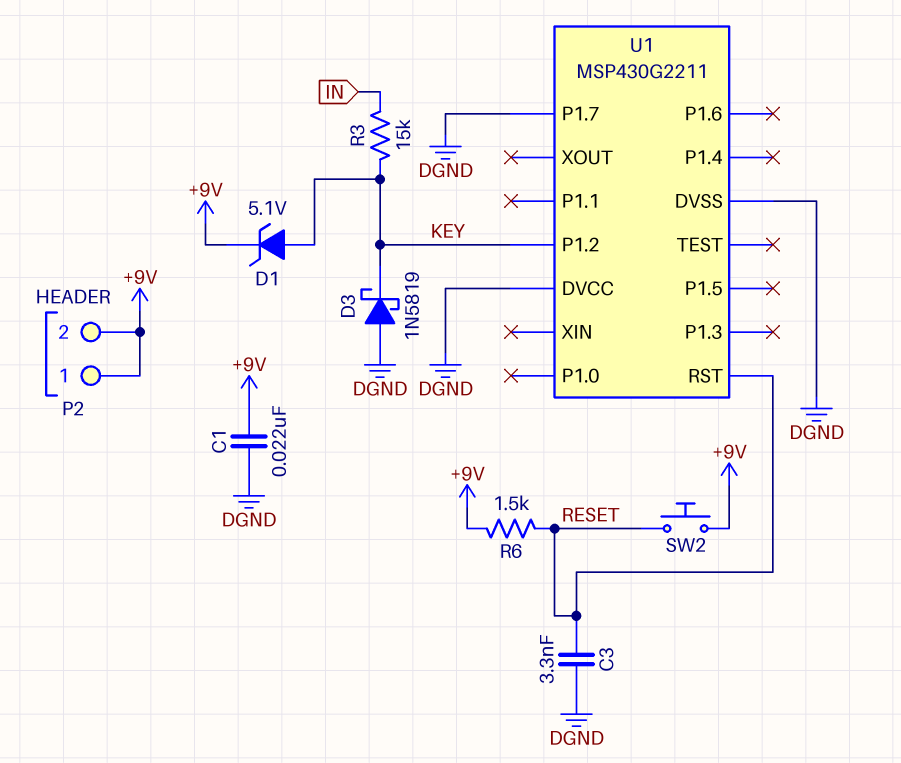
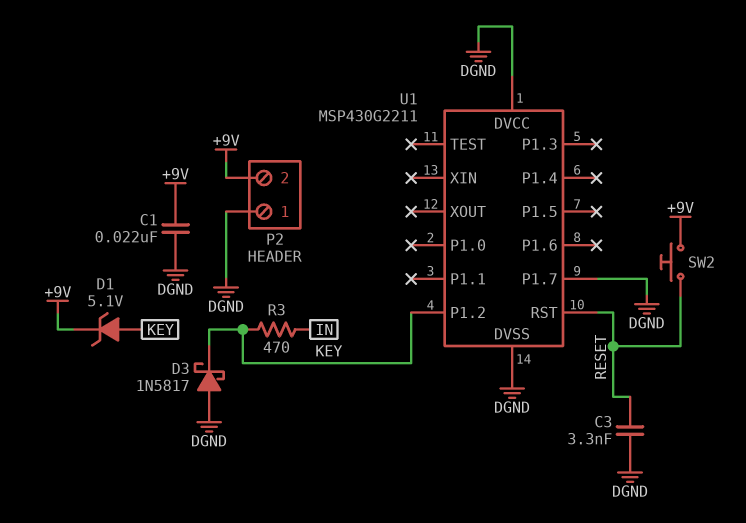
D3: schottky 1N5819 (A DGND, K KEY) -> schottky 1N5817 (A DGND, K KEY)
P2 pin 1: +9V -> DGND
R3: 15k (IN, KEY) -> 470 (IN, KEY)
R6: 1.5k (+9V, RESET) -> none

